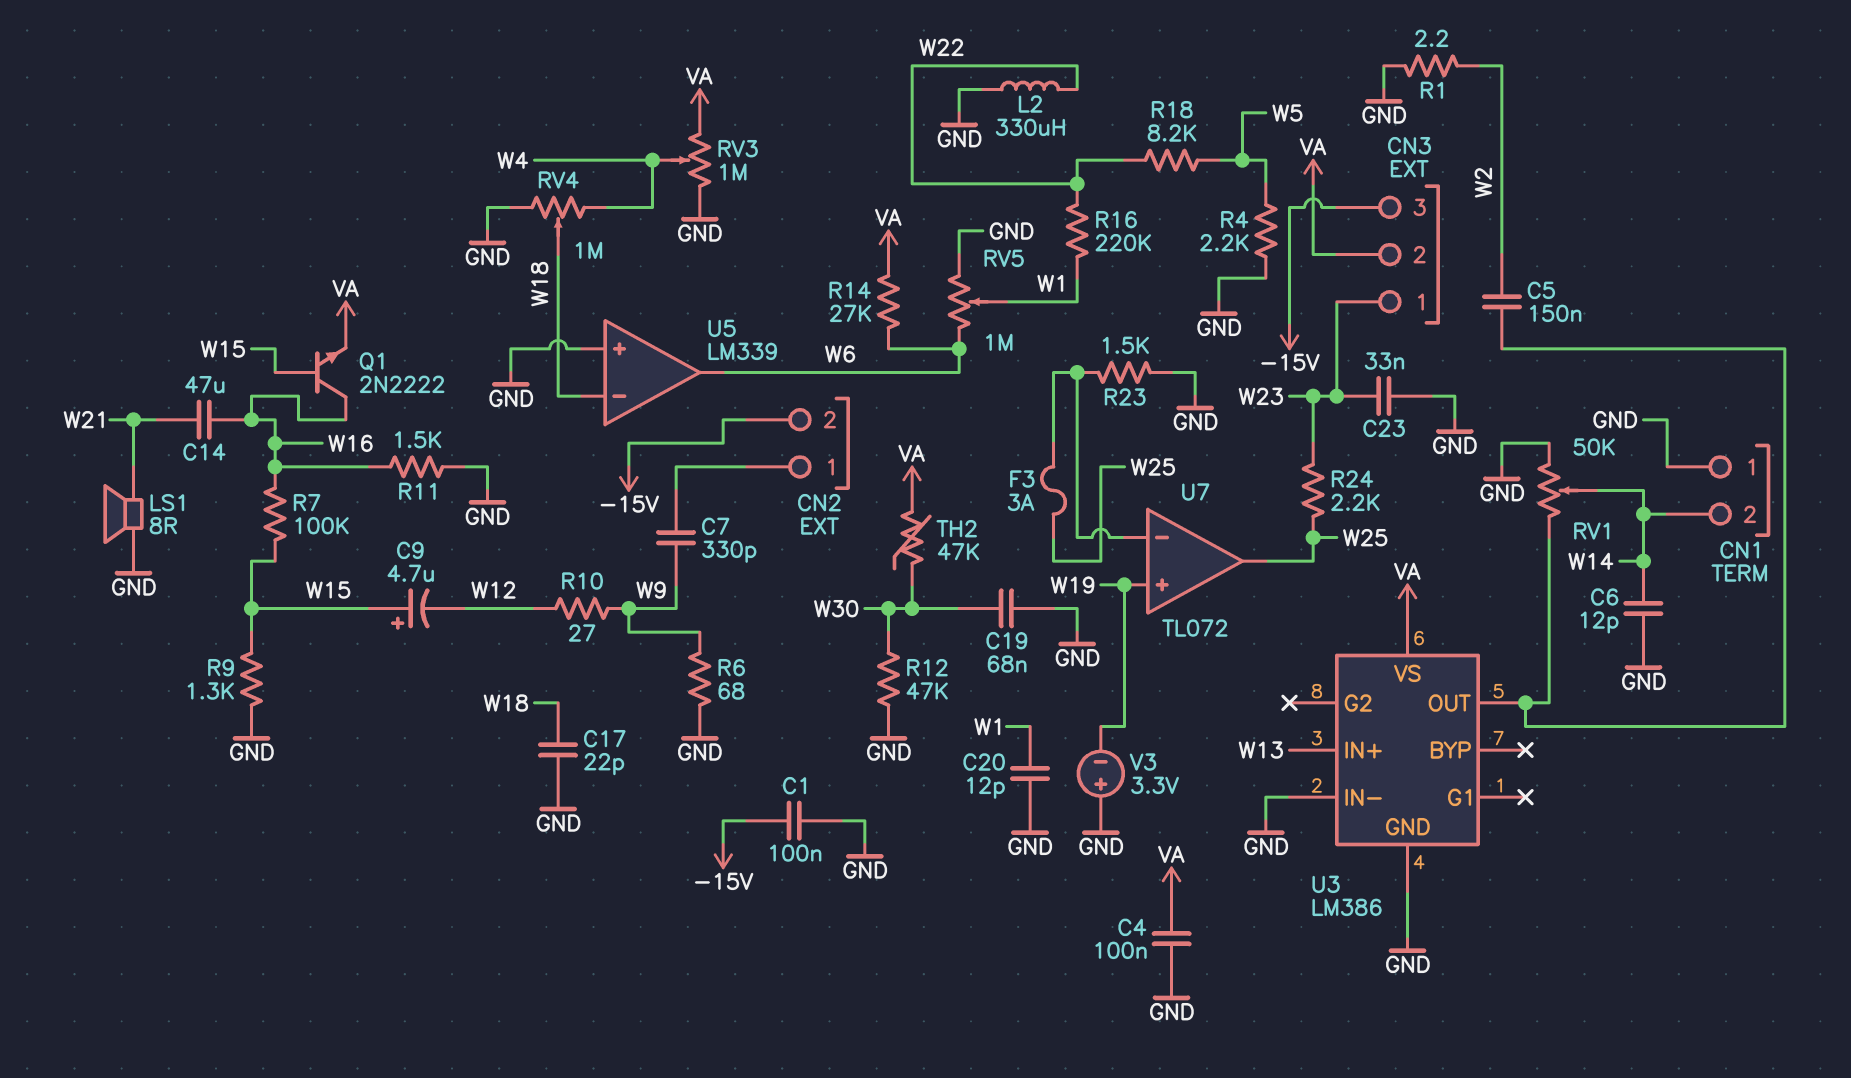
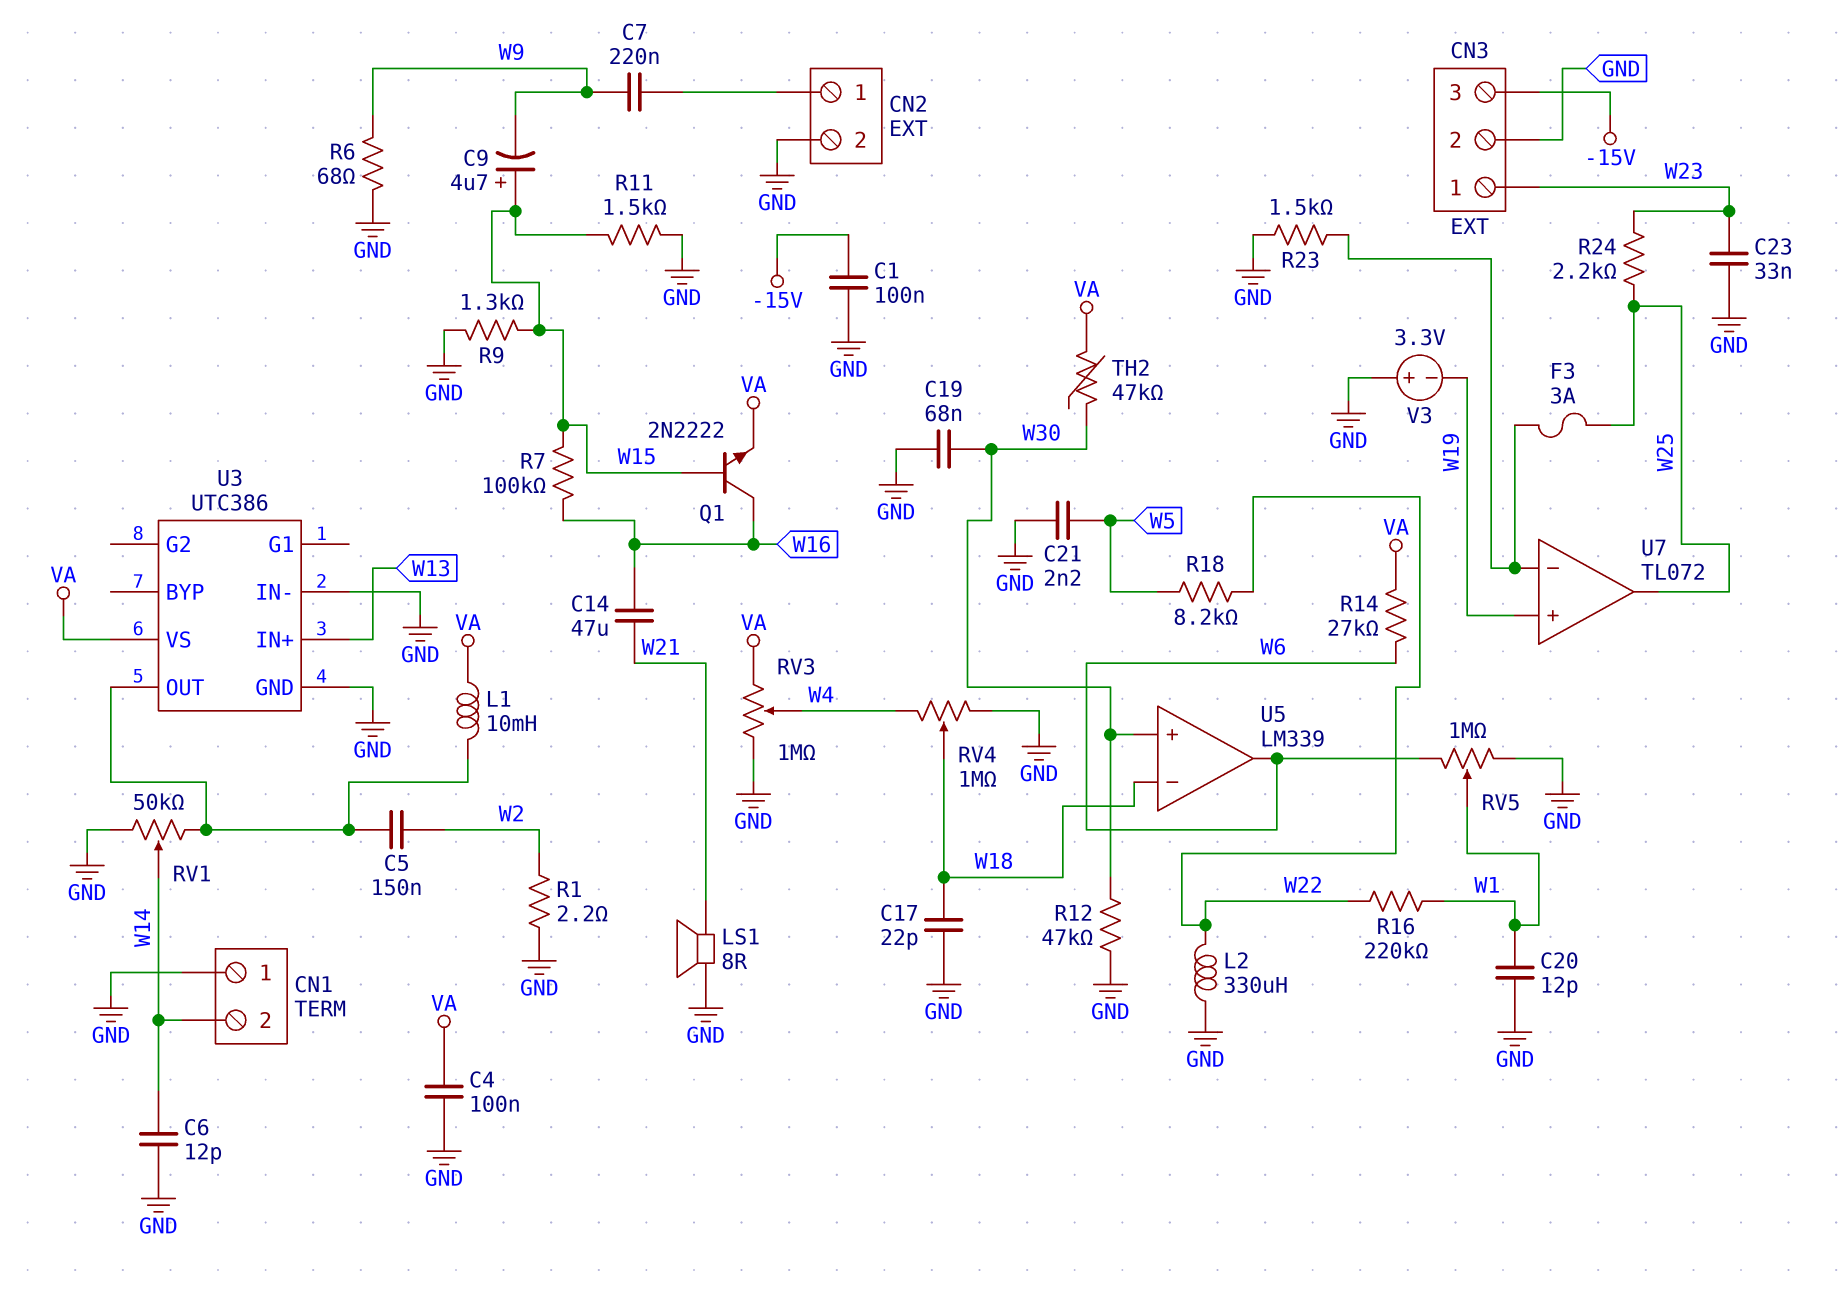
C7: 330pF (CN2/1, W9) -> 220nF (CN2/1, W9)
C9: 4.7uF (plus W15, minus W12) -> 4.7uF (plus W15, minus W9)
C21: none -> 2.2nF (GND, W5)
CN2 pin 2: -15V -> GND
CN3 pin 2: VA -> GND
L1: none -> 10mH (U3/OUT, VA)
R4: 2.2k (GND, W5) -> none
R10: 27 (W9, W12) -> none
R11: 1.5k (GND, W16) -> 1.5k (GND, W15)
U3: LM386 -> UTC386
U5 pin in+: GND -> W30

